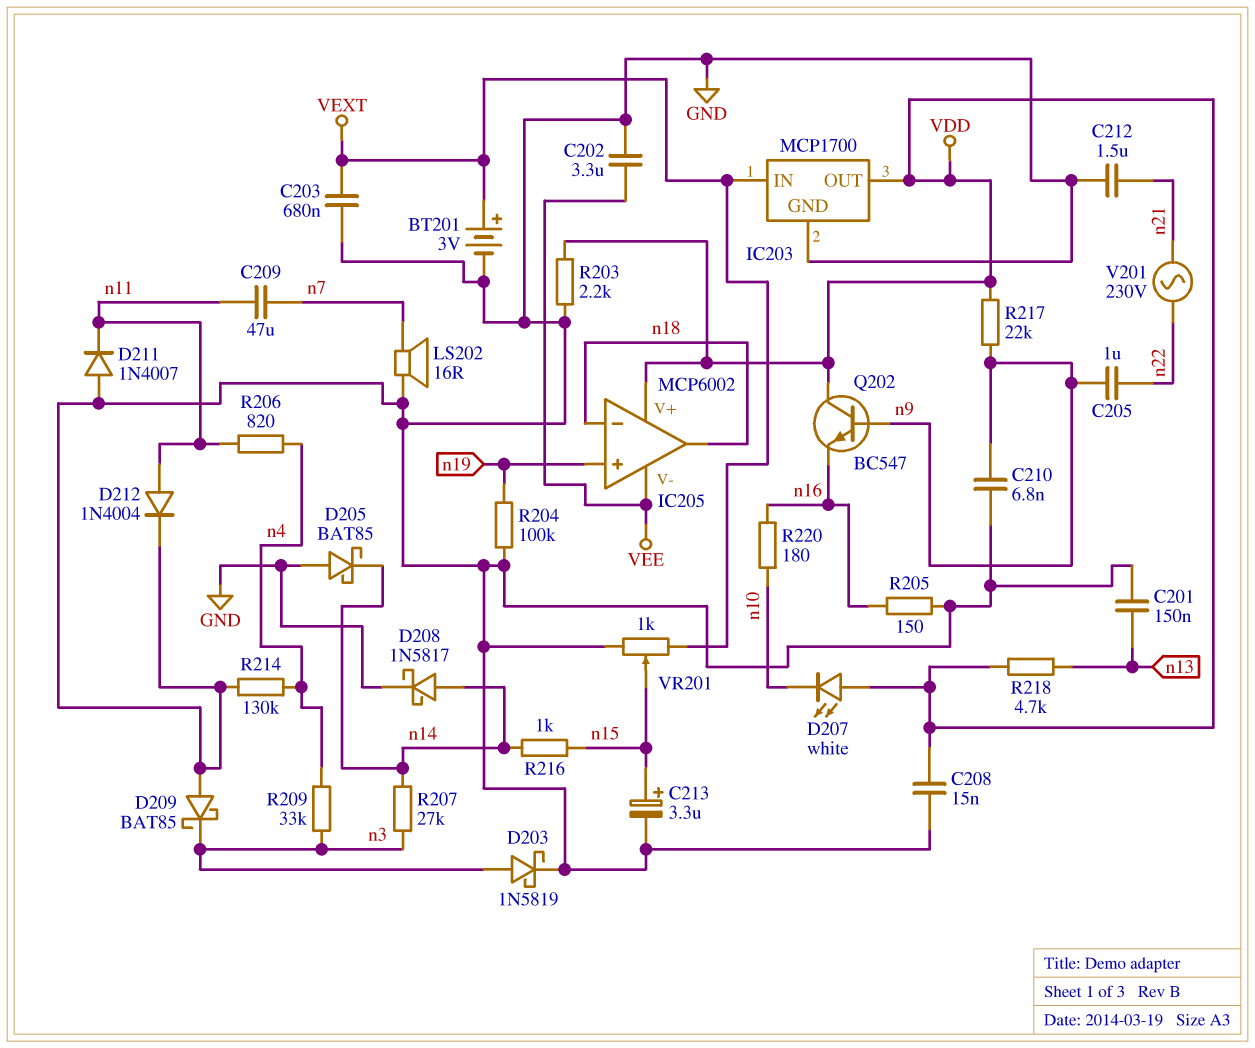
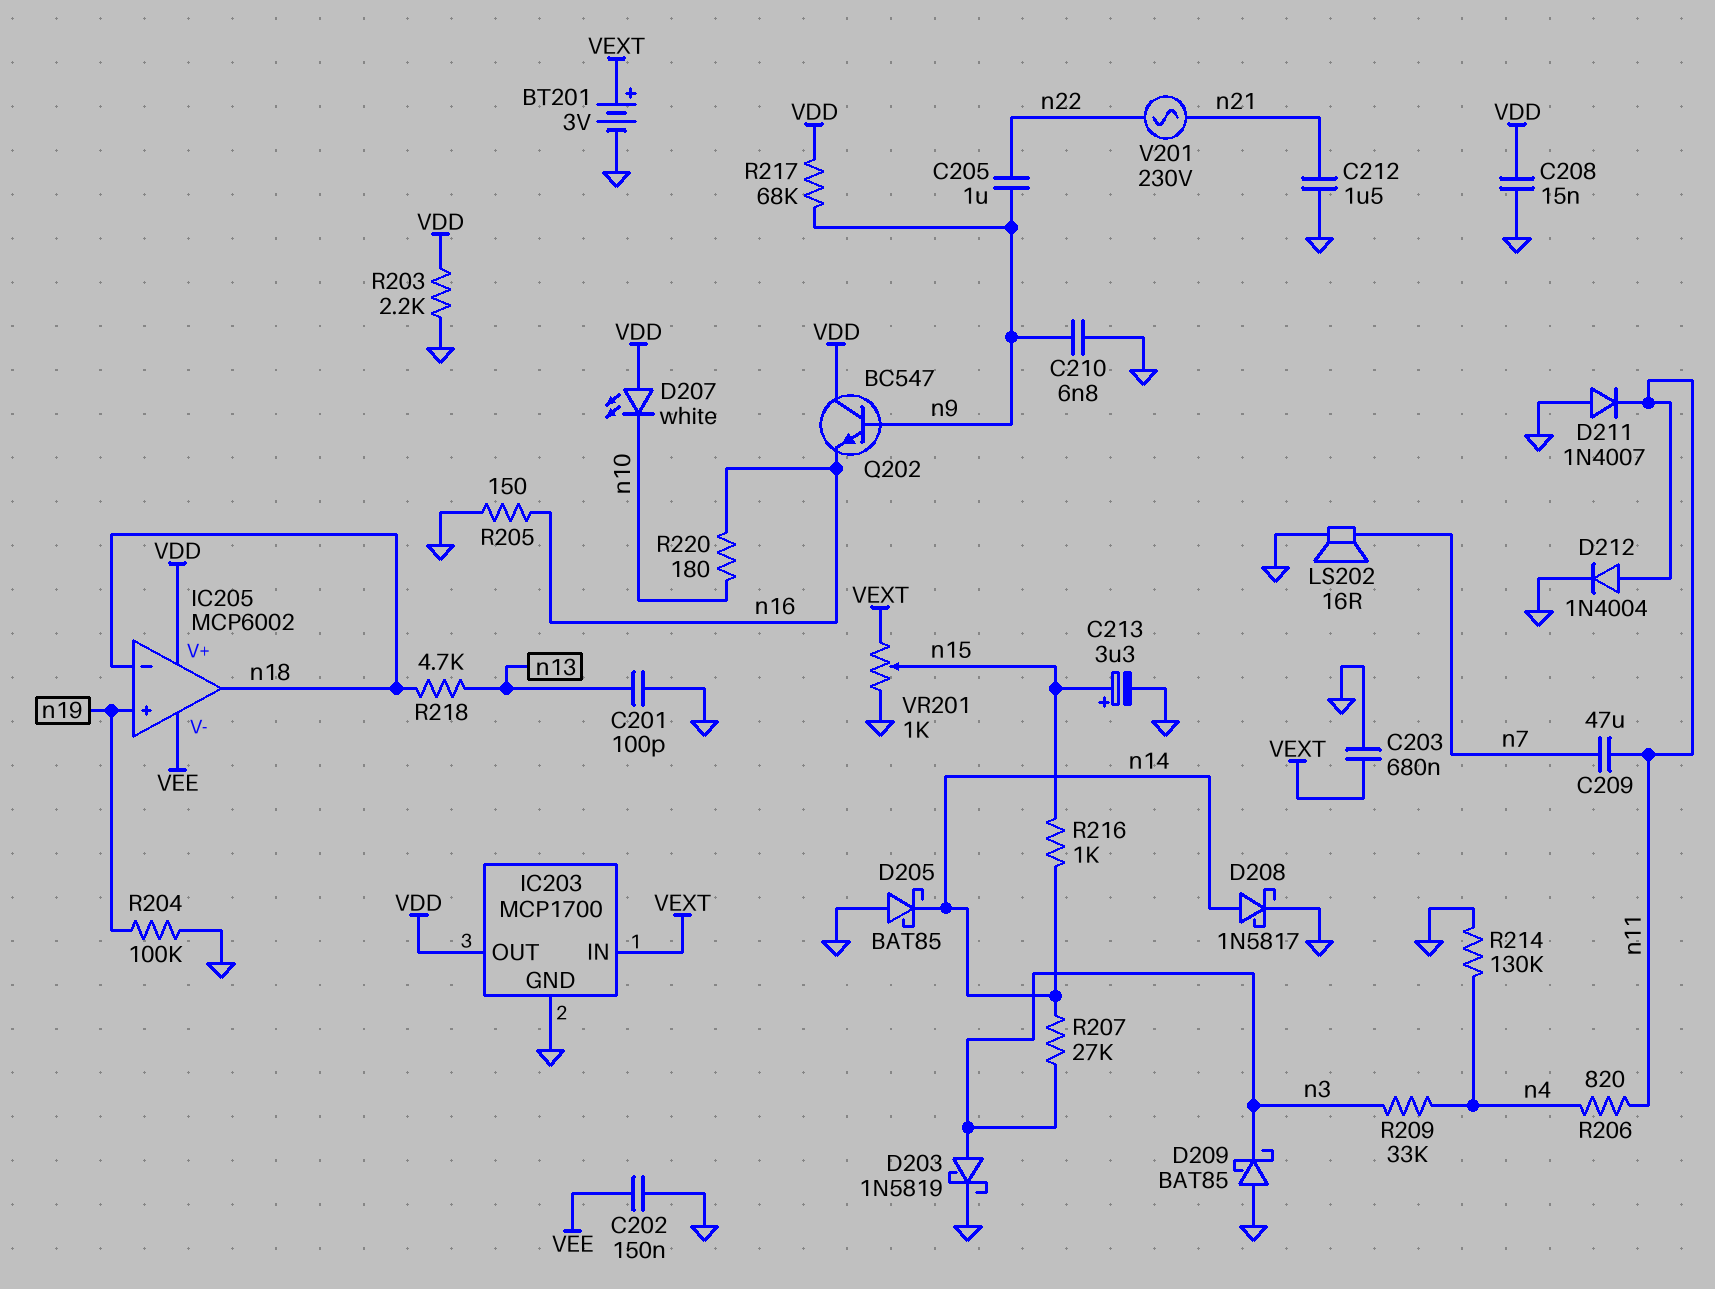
C201: 150nF (GND, n13) -> 100pF (GND, n13)
C202: 3.3uF (GND, VEE) -> 150nF (GND, VEE)
R217: 22k (VDD, n9) -> 68k (VDD, n9)
R218: 4.7k (VDD, n13) -> 4.7k (n13, n18)

